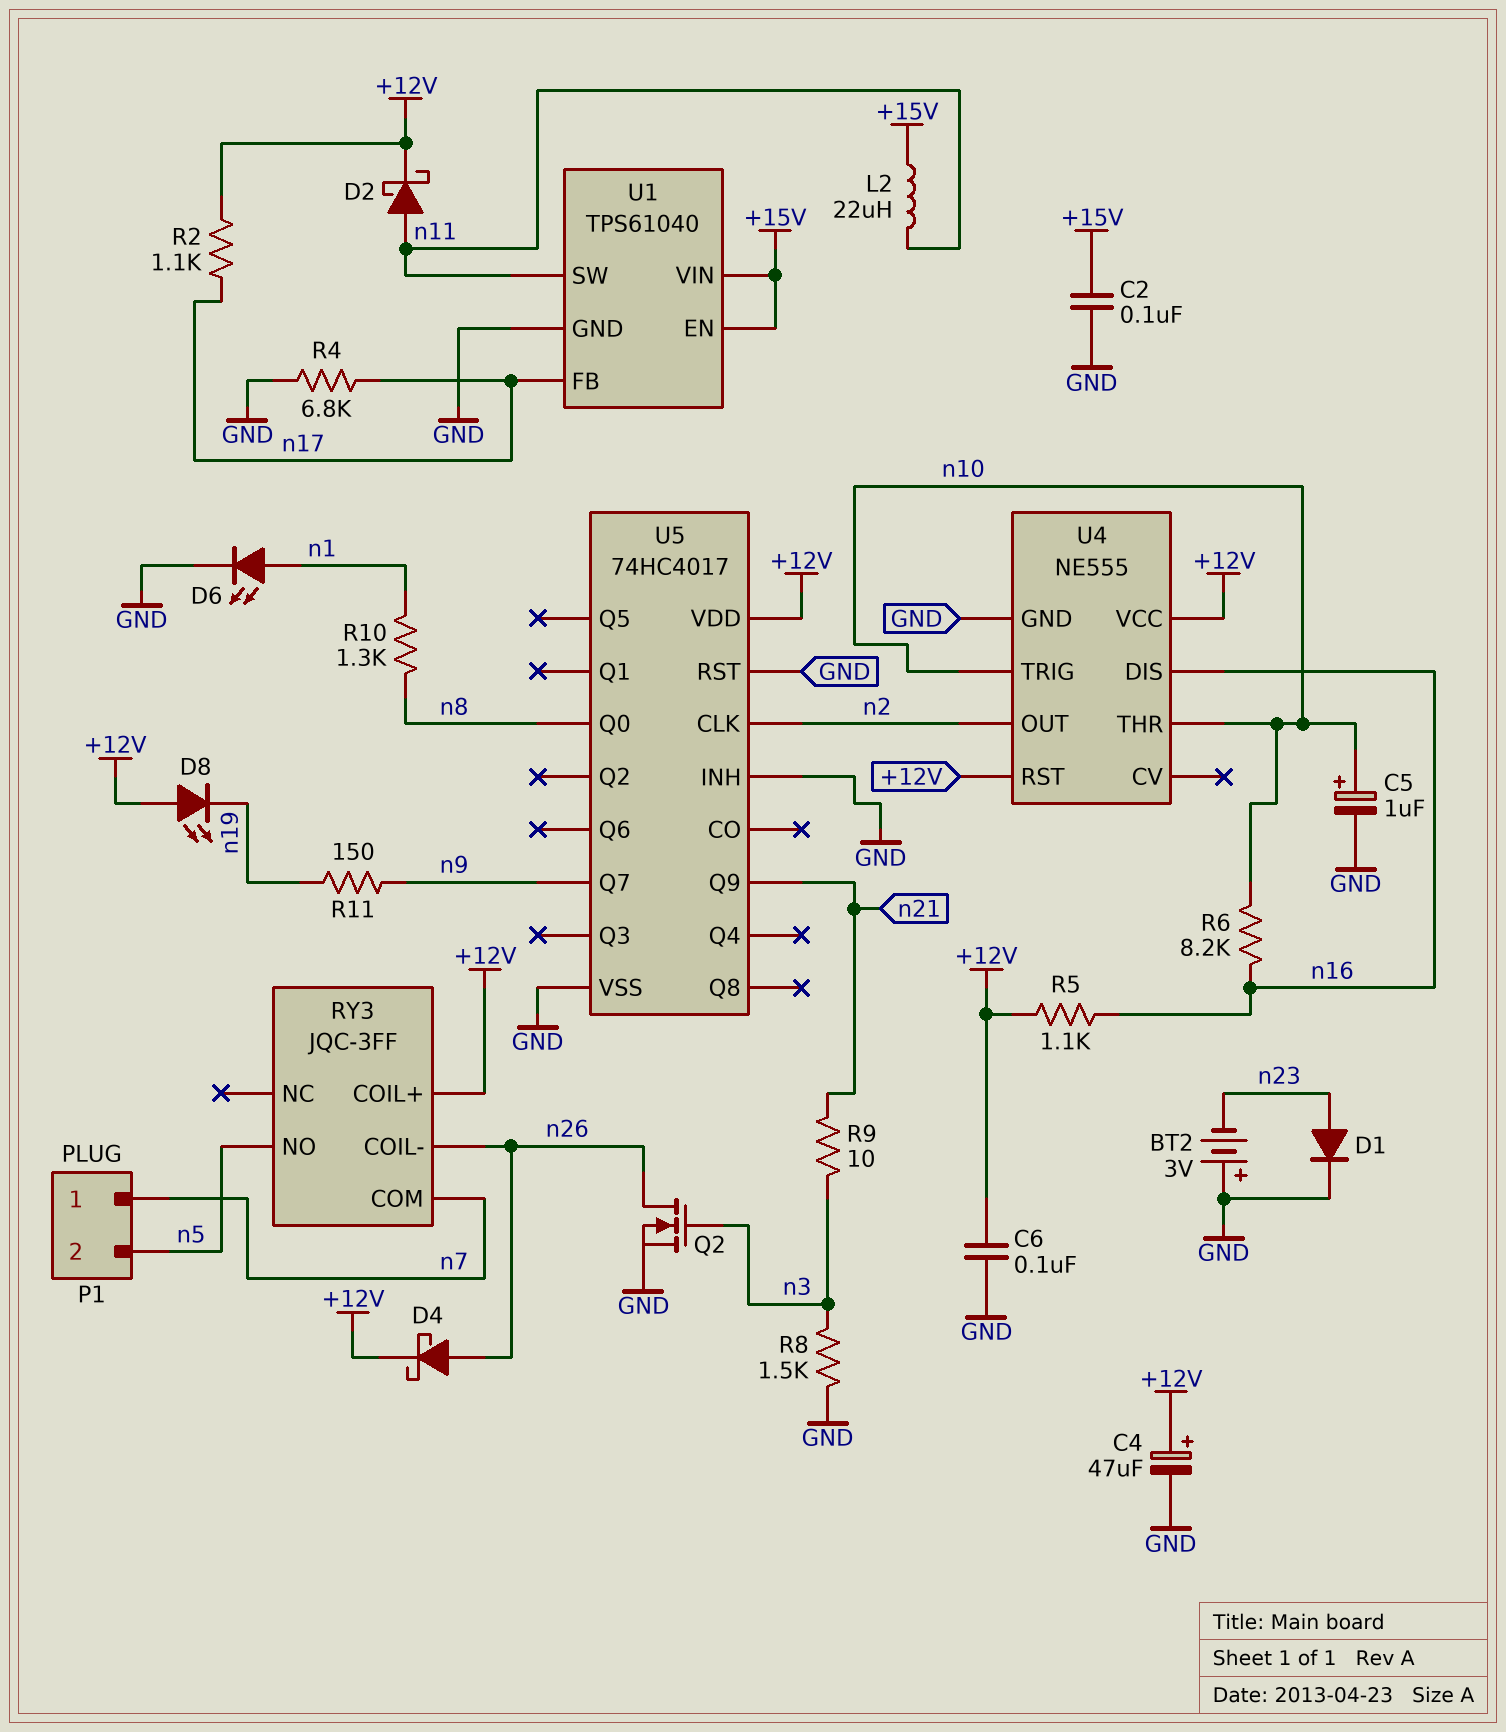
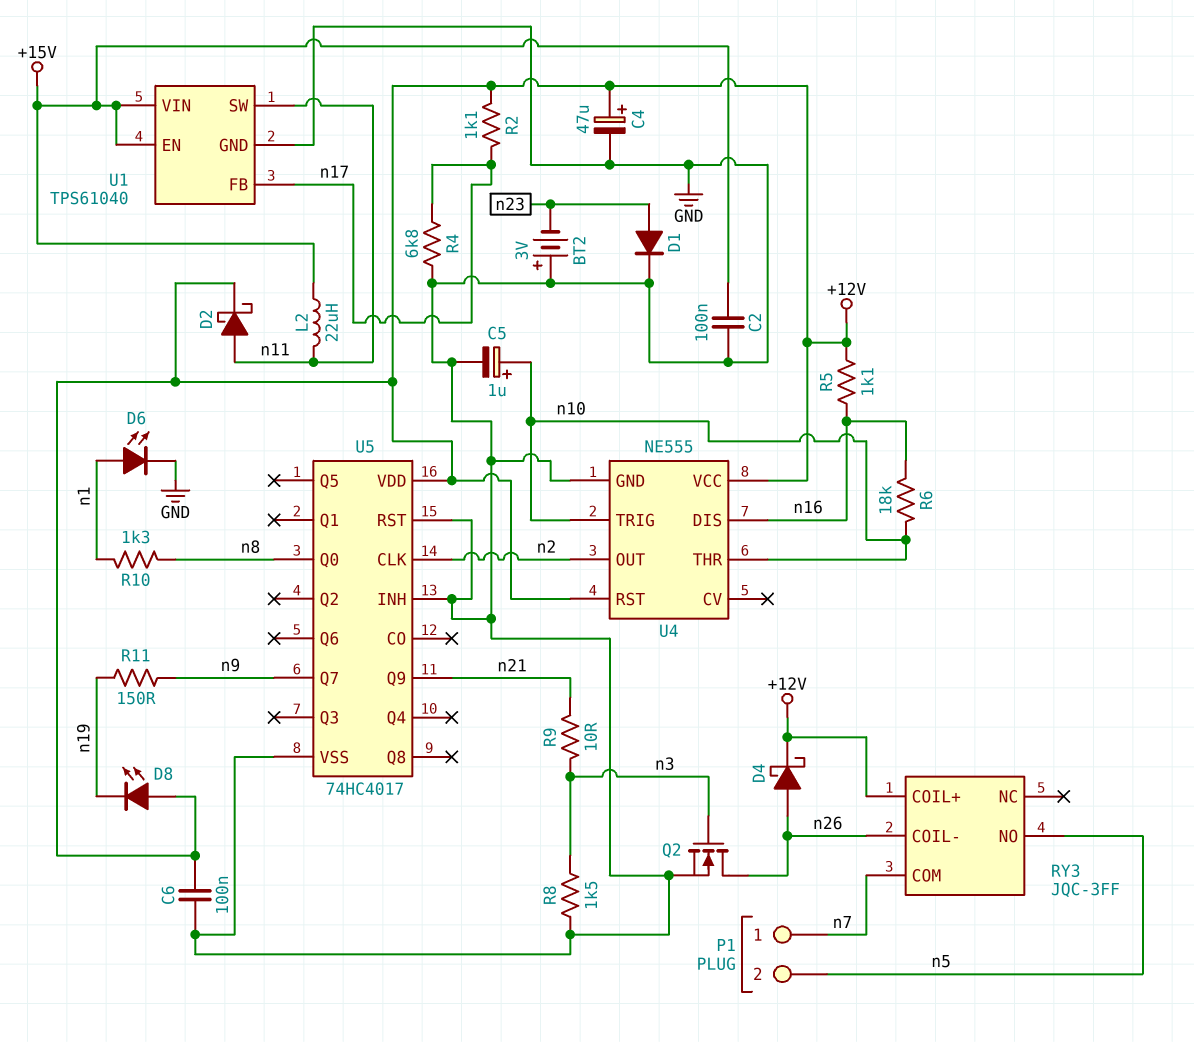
R6: 8.2k (n10, n16) -> 18k (n10, n16)

